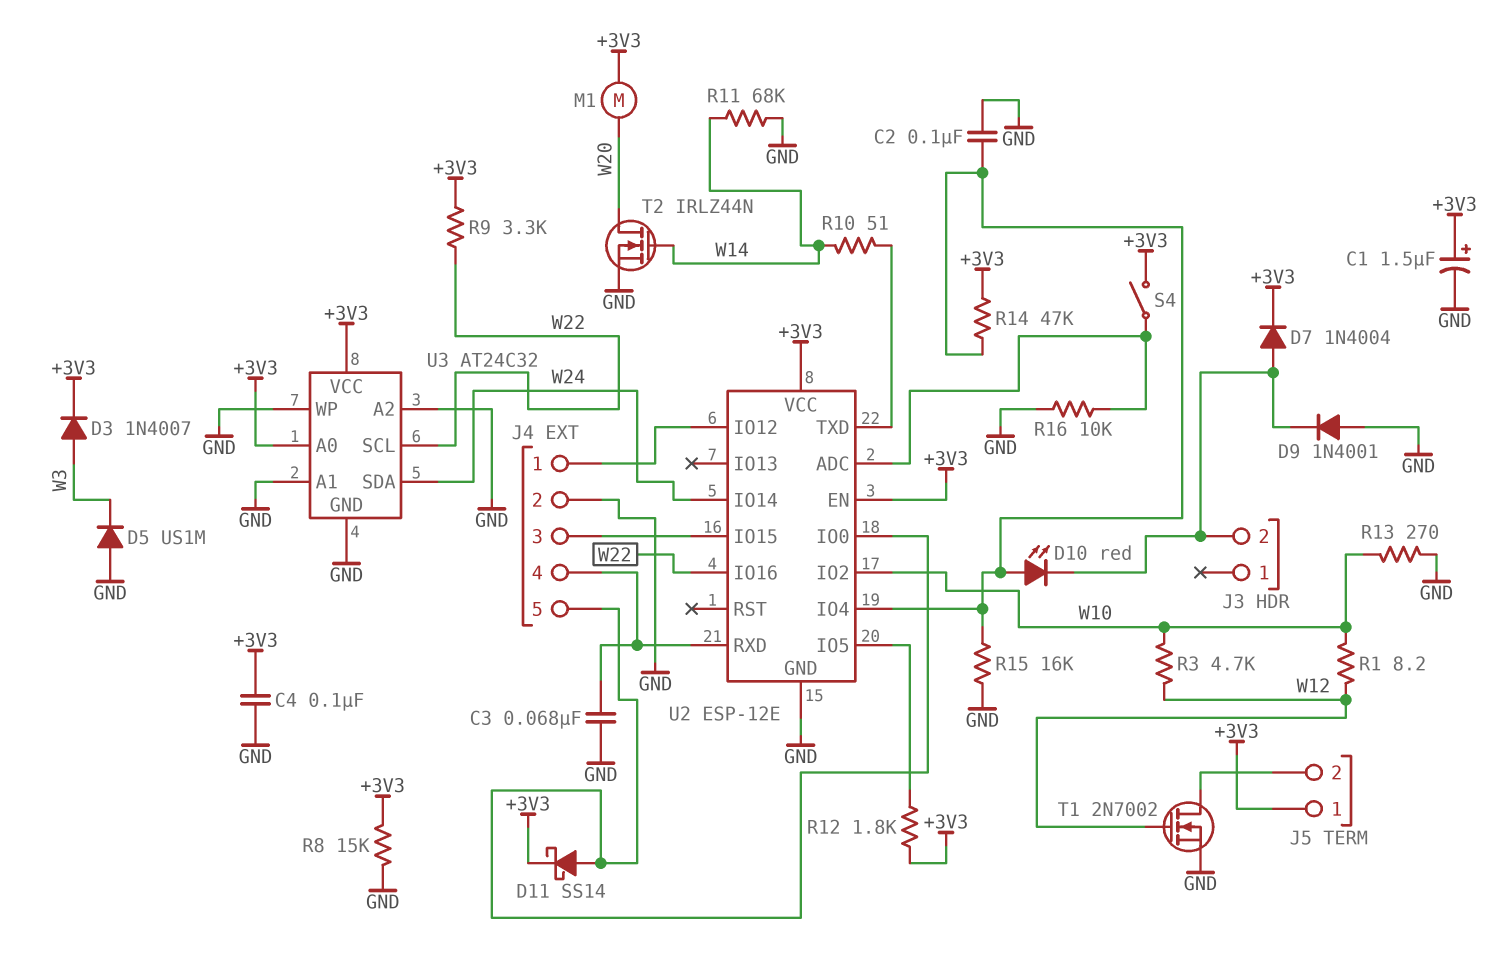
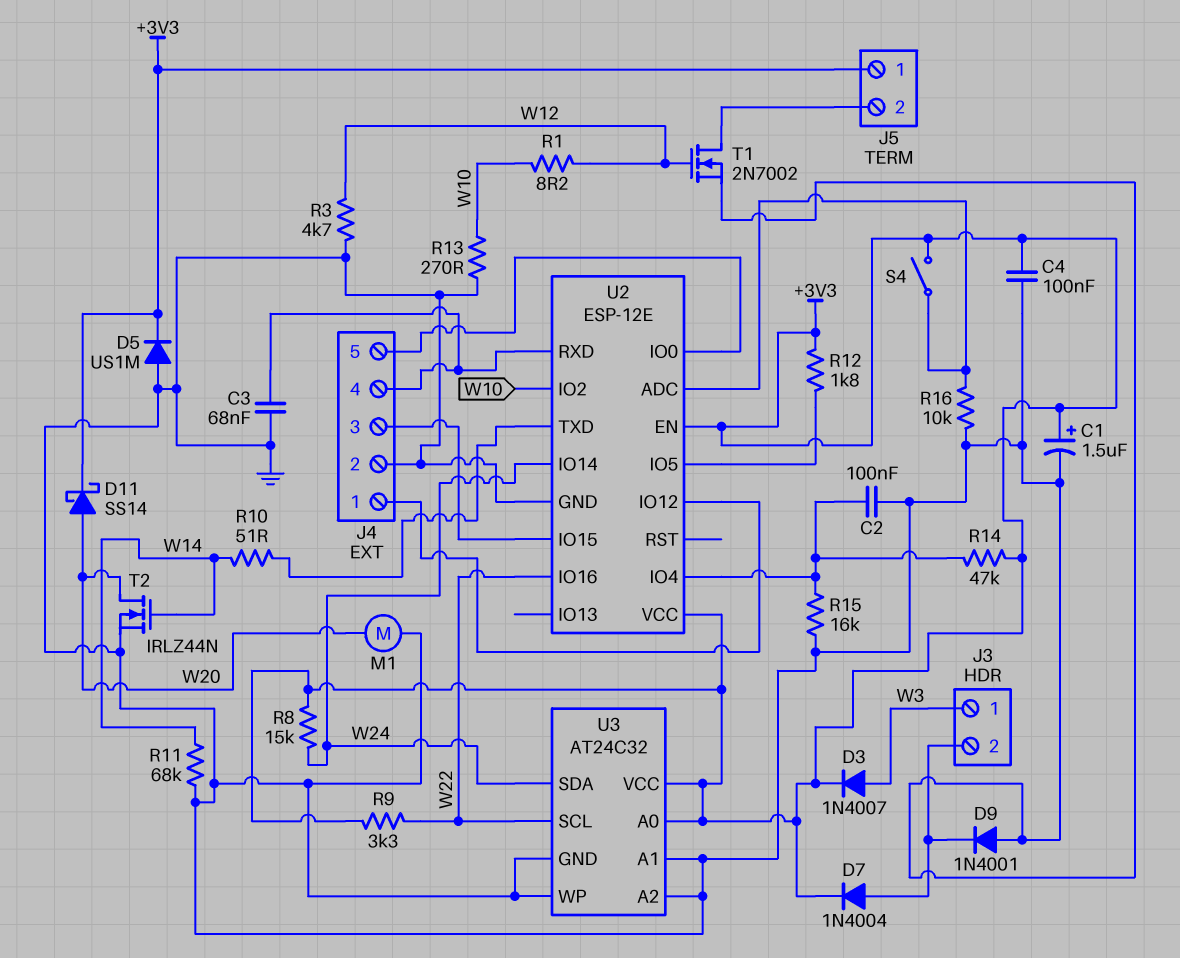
D5: diode US1M (A GND, K W3) -> diode US1M (A GND, K +3V3)
D10: LED red (A U2/IO4, K J3/2) -> none
D11: schottky SS14 (A J4/5, K +3V3) -> schottky SS14 (A W20, K +3V3)
J3 pin 1: none -> W3
M1: motor (+3V3, W20) -> motor (GND, W20)
R3: 4.7k (W10, W12) -> 4.7k (GND, W12)
R8: 15k (+3V3, GND) -> 15k (+3V3, W24)

